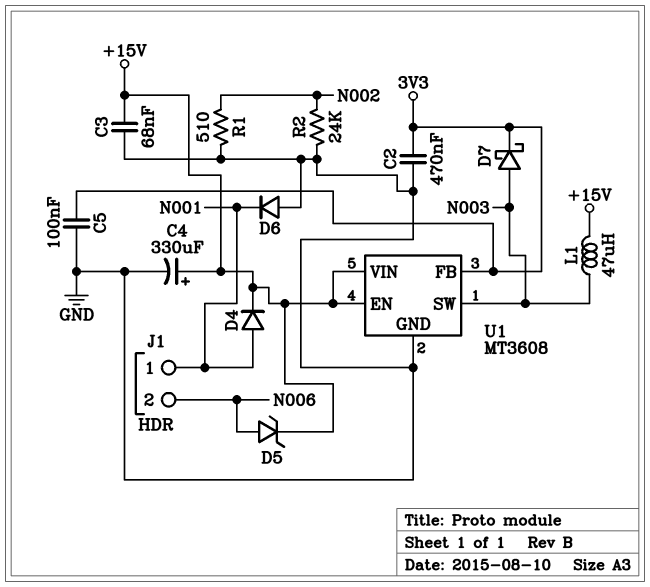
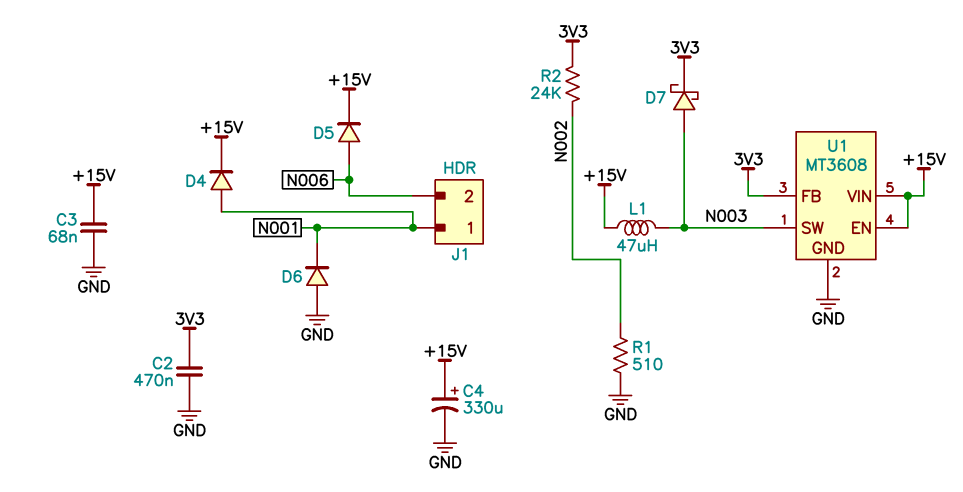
C5: 100nF (3V3, GND) -> none
D5: zener (A N006, K +15V) -> diode (A N006, K +15V)
R2: 24k (GND, N002) -> 24k (3V3, N002)

